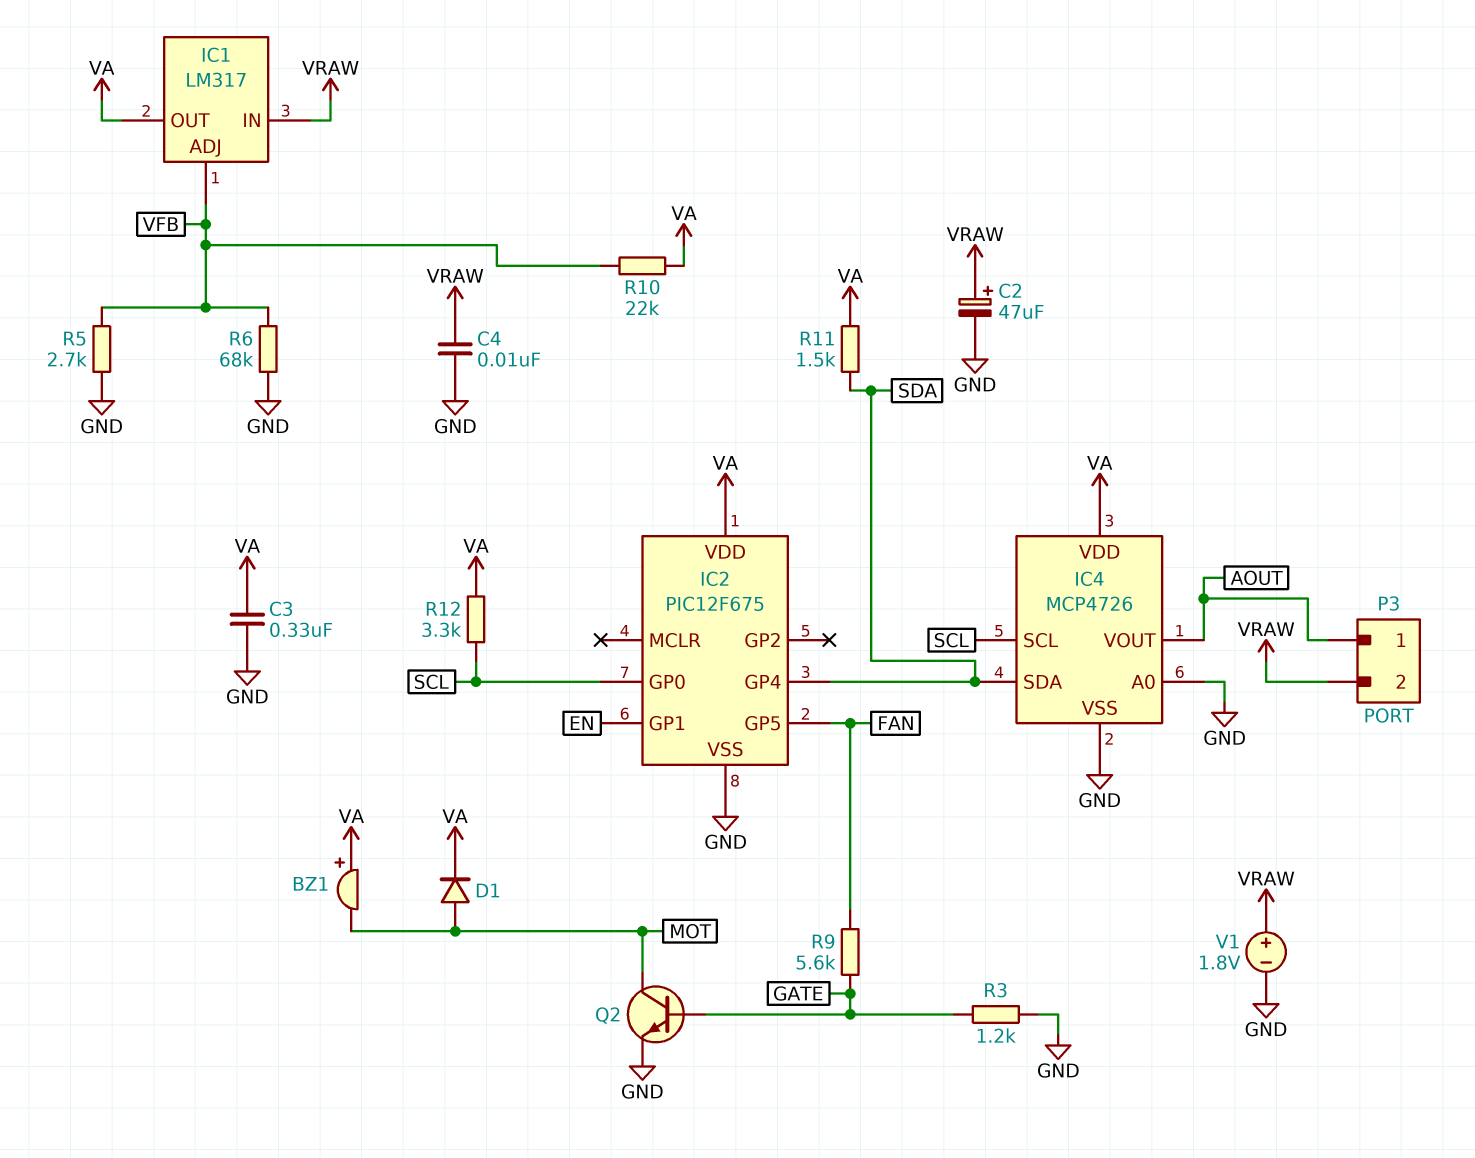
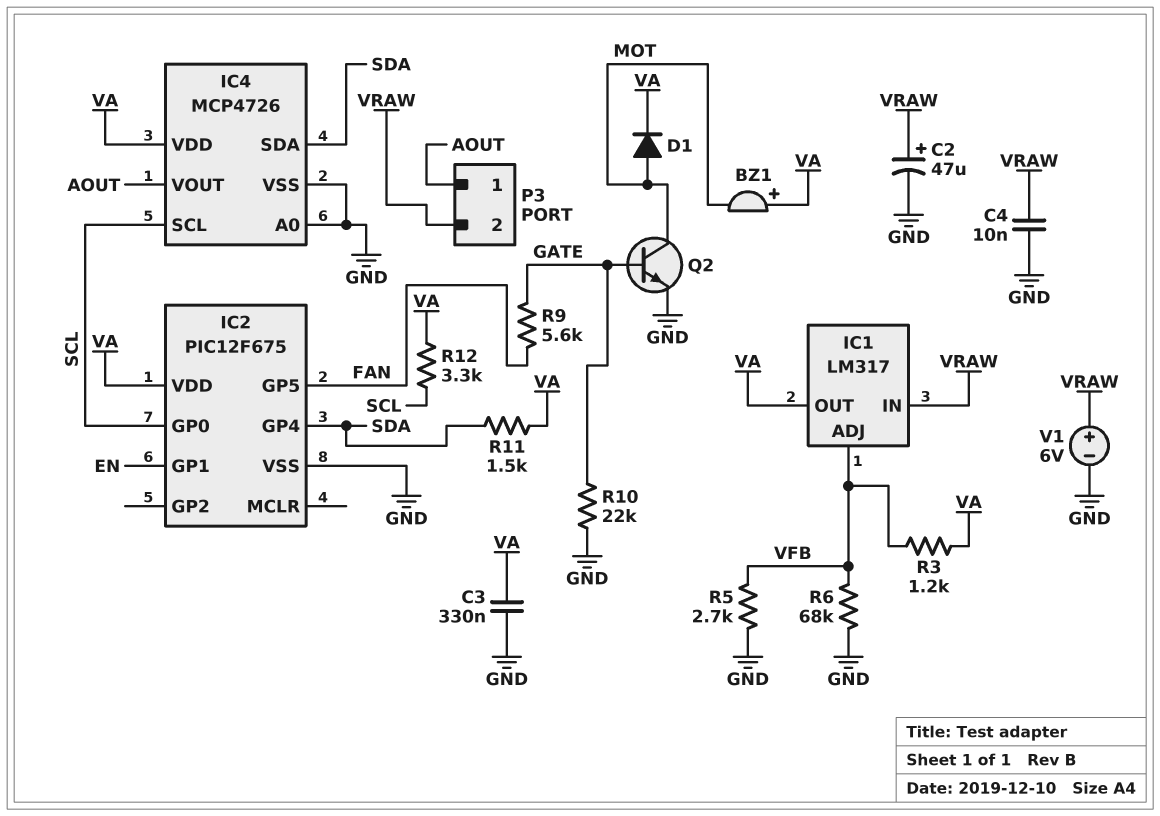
R3: 1.2k (GATE, GND) -> 1.2k (VA, VFB)
R10: 22k (VA, VFB) -> 22k (GATE, GND)
V1: 1.8V (plus VRAW, minus GND) -> 6V (plus VRAW, minus GND)

